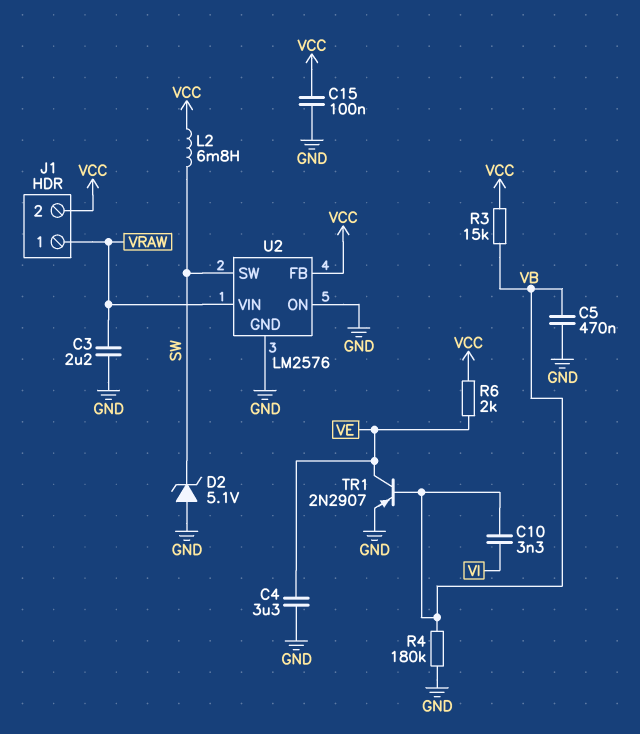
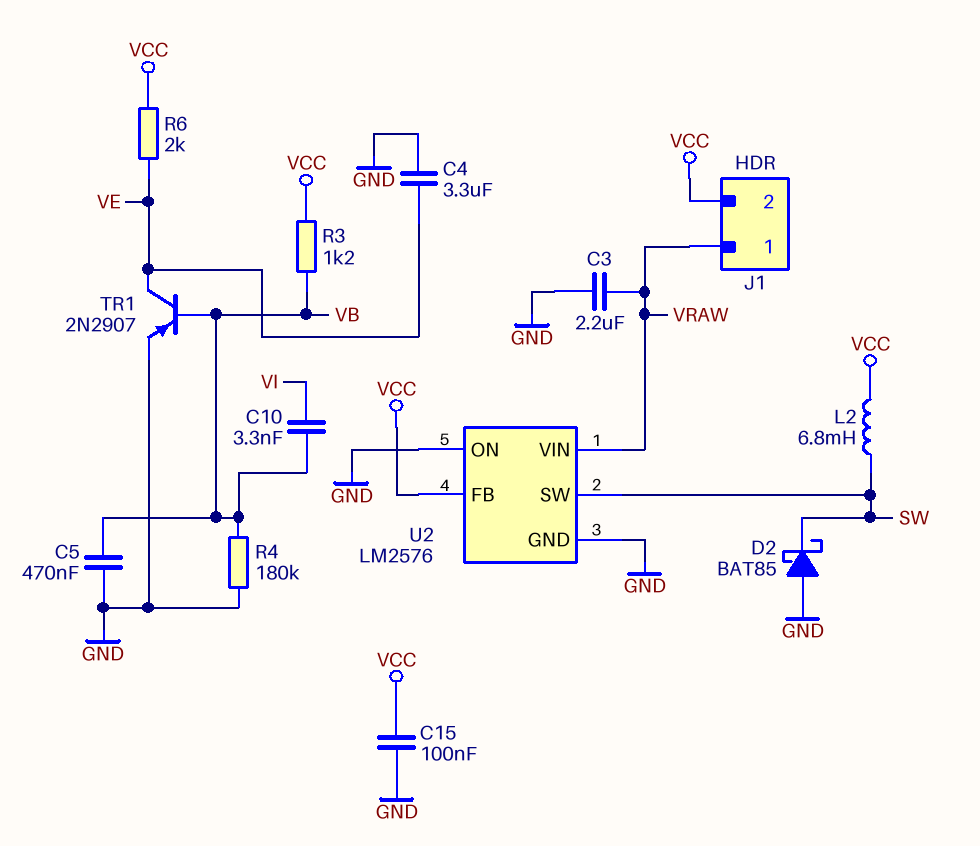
D2: zener 5.1V (A GND, K SW) -> schottky BAT85 (A GND, K SW)
R3: 15k (VB, VCC) -> 1.2k (VB, VCC)

